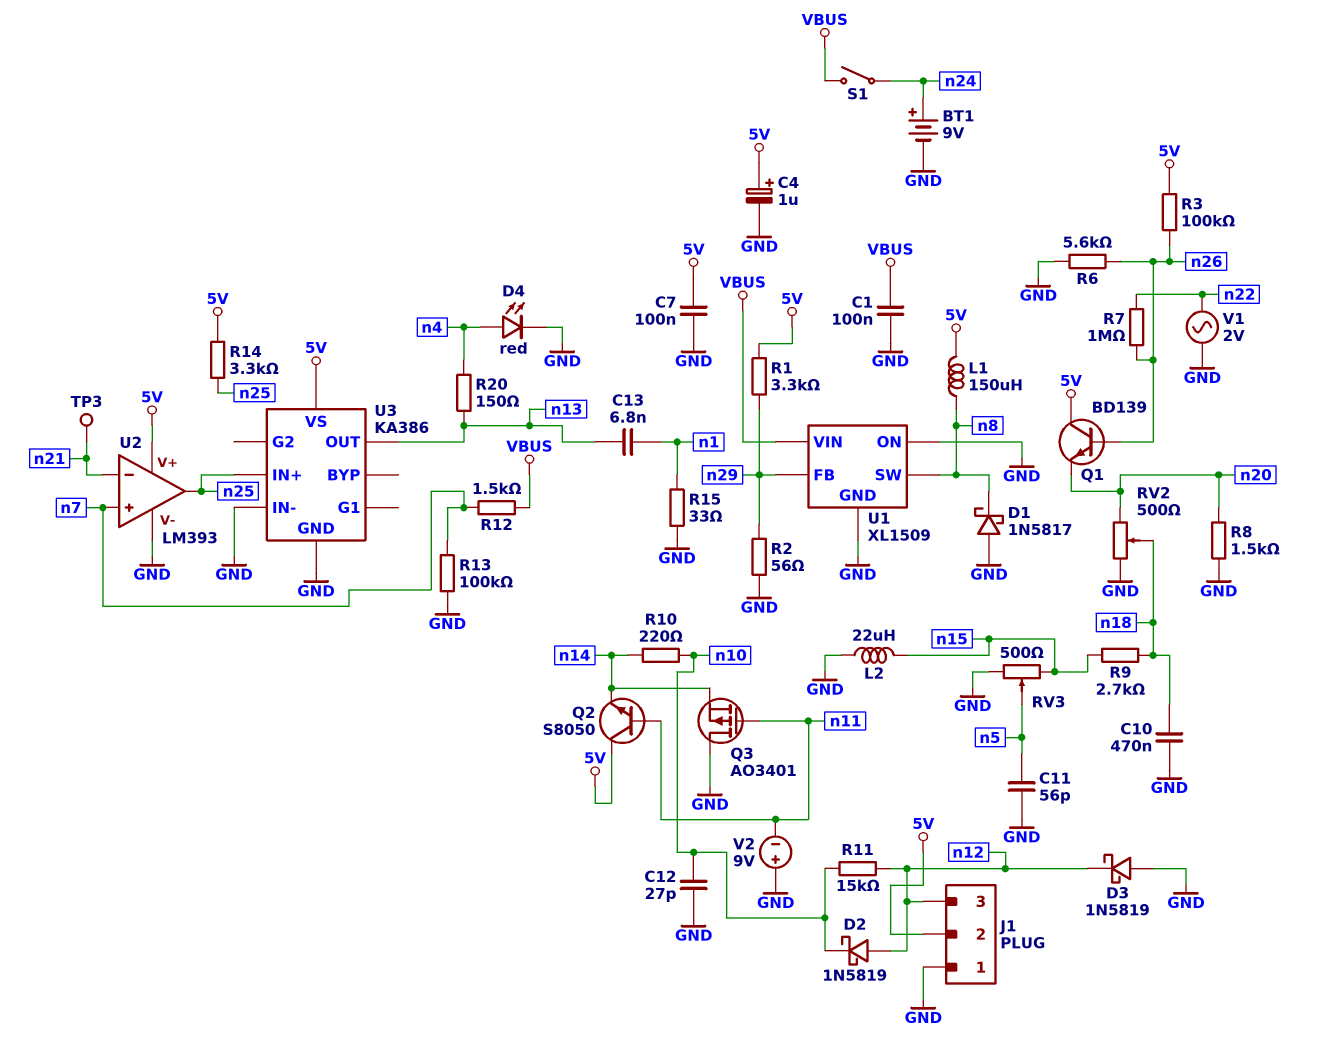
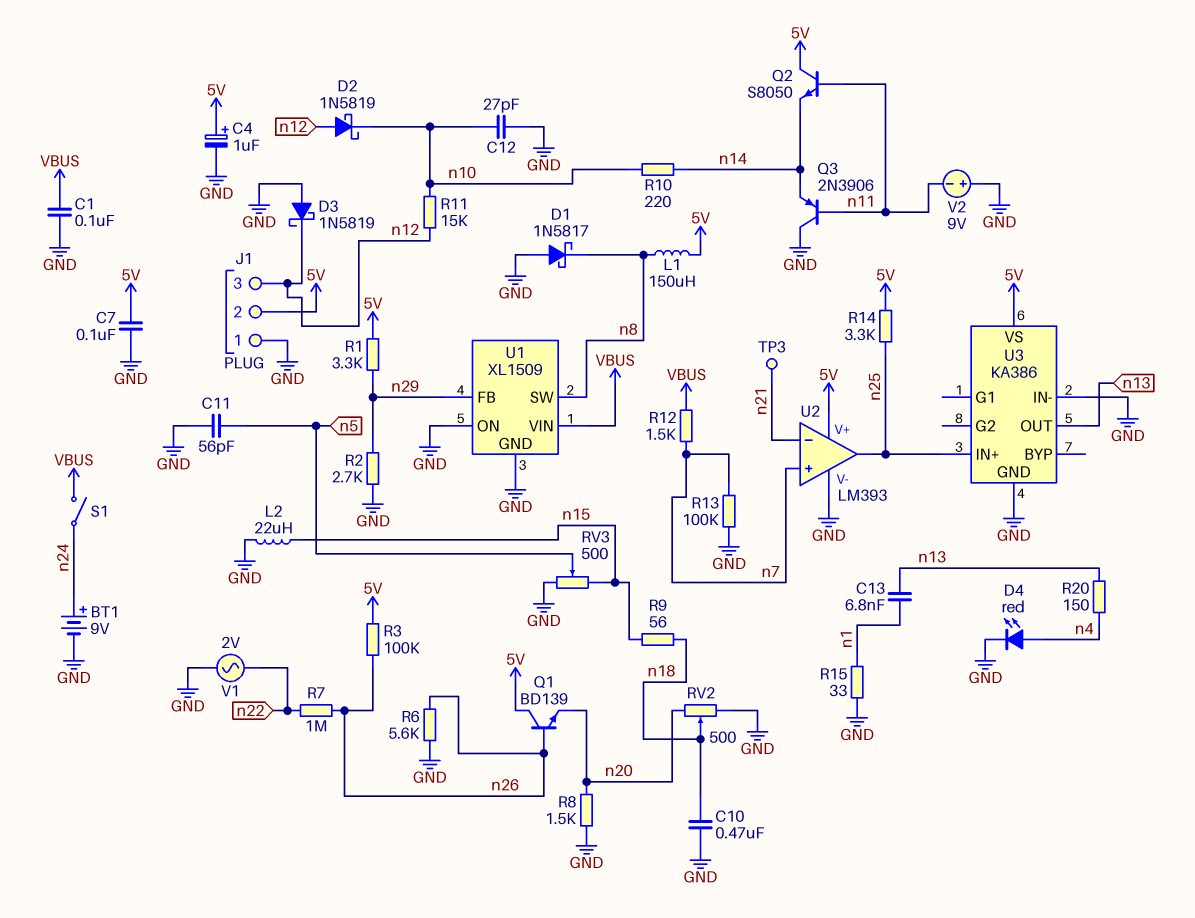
Q3: PMOS AO3401 (G n11, D GND, S n14) -> PNP 2N3906 (B n11, C GND, E n14)
R2: 56 (GND, n29) -> 2.7k (GND, n29)
R9: 2.7k (n15, n18) -> 56 (n15, n18)

